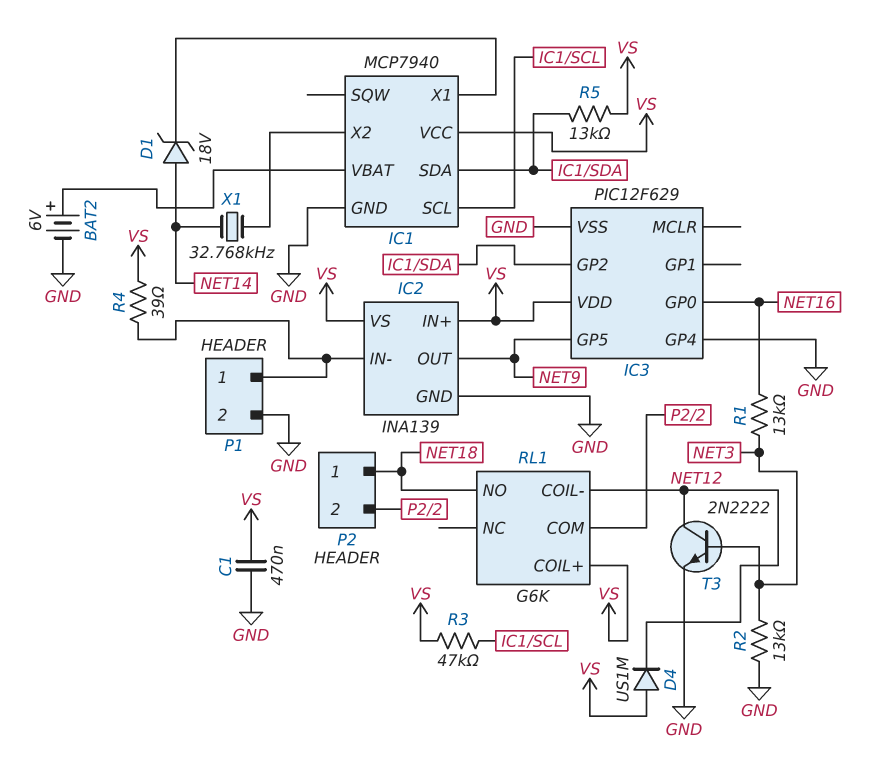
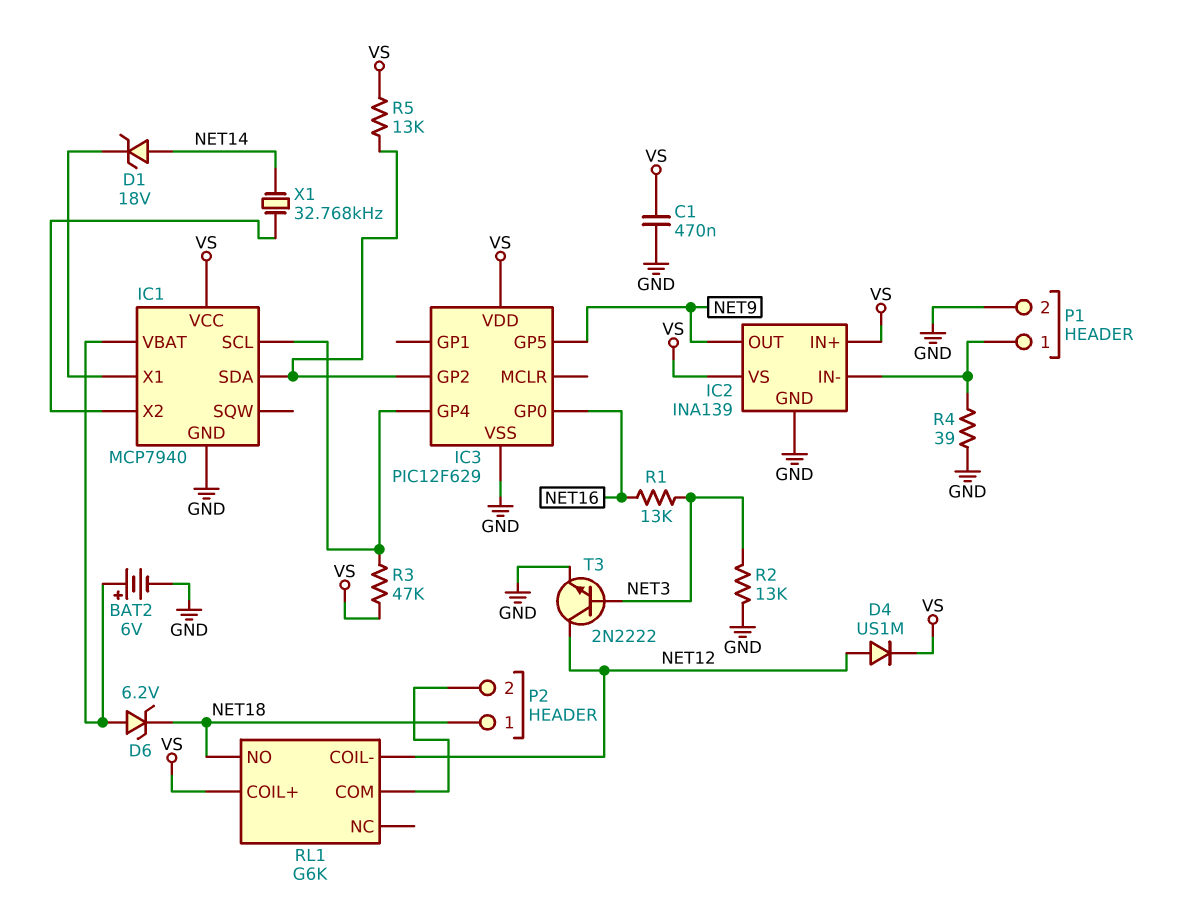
D4: diode US1M (A VS, K NET12) -> diode US1M (A NET12, K VS)
D6: none -> zener 6.2V (A IC1/VBAT, K NET18)
IC3 pin GP4: GND -> IC1/SCL
R4: 39 (IC2/IN-, VS) -> 39 (GND, IC2/IN-)

